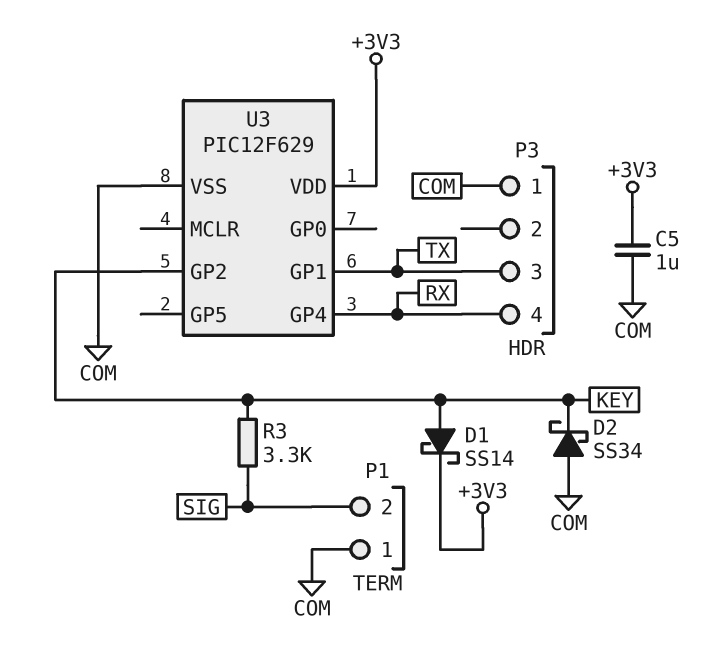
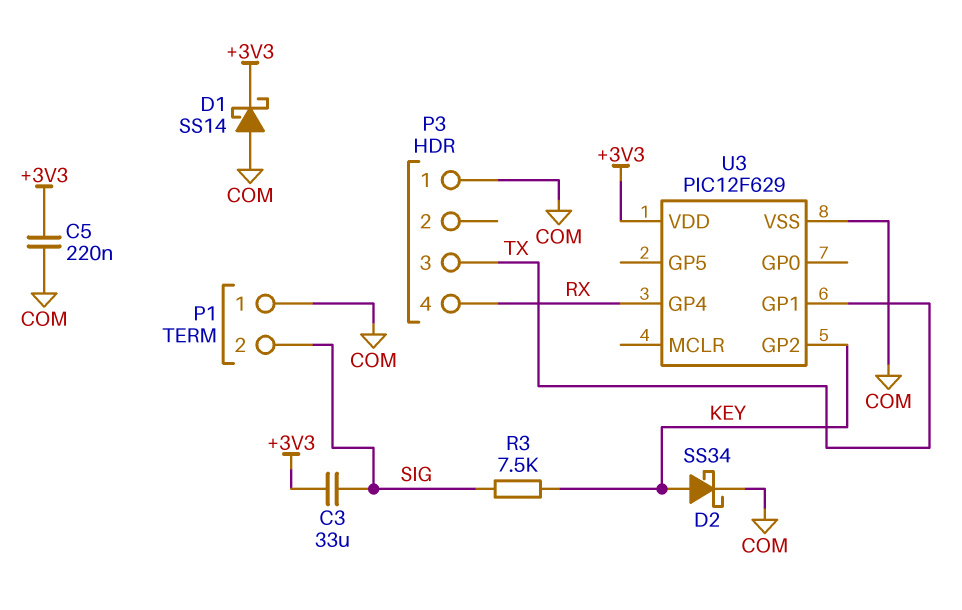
C3: none -> 33uF (+3V3, SIG)
C5: 1uF (+3V3, COM) -> 220nF (+3V3, COM)
D1: schottky SS14 (A KEY, K +3V3) -> schottky SS14 (A COM, K +3V3)
D2: schottky SS34 (A COM, K KEY) -> schottky SS34 (A KEY, K COM)
R3: 3.3k (KEY, SIG) -> 7.5k (KEY, SIG)

